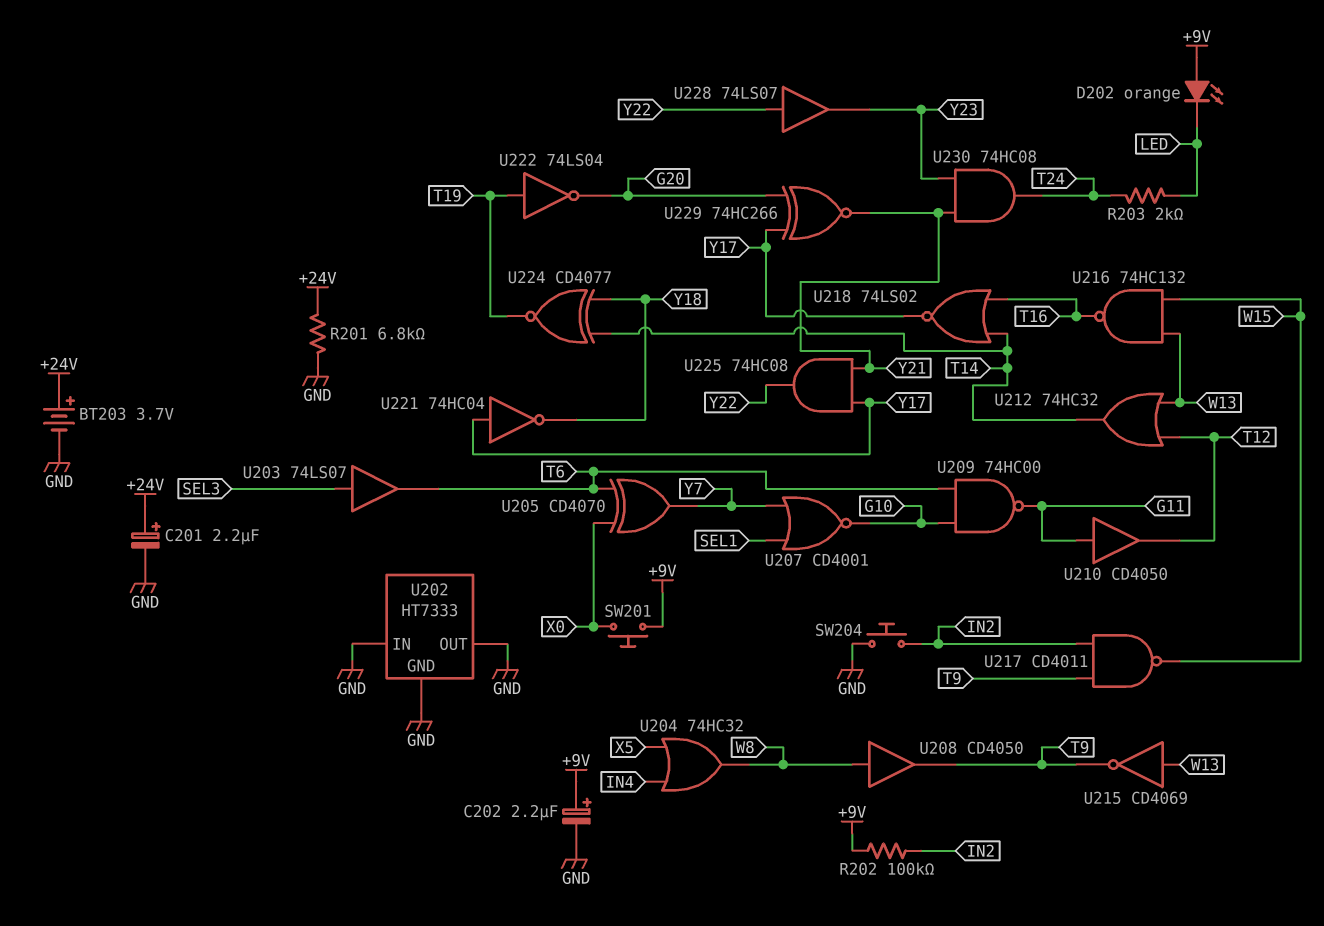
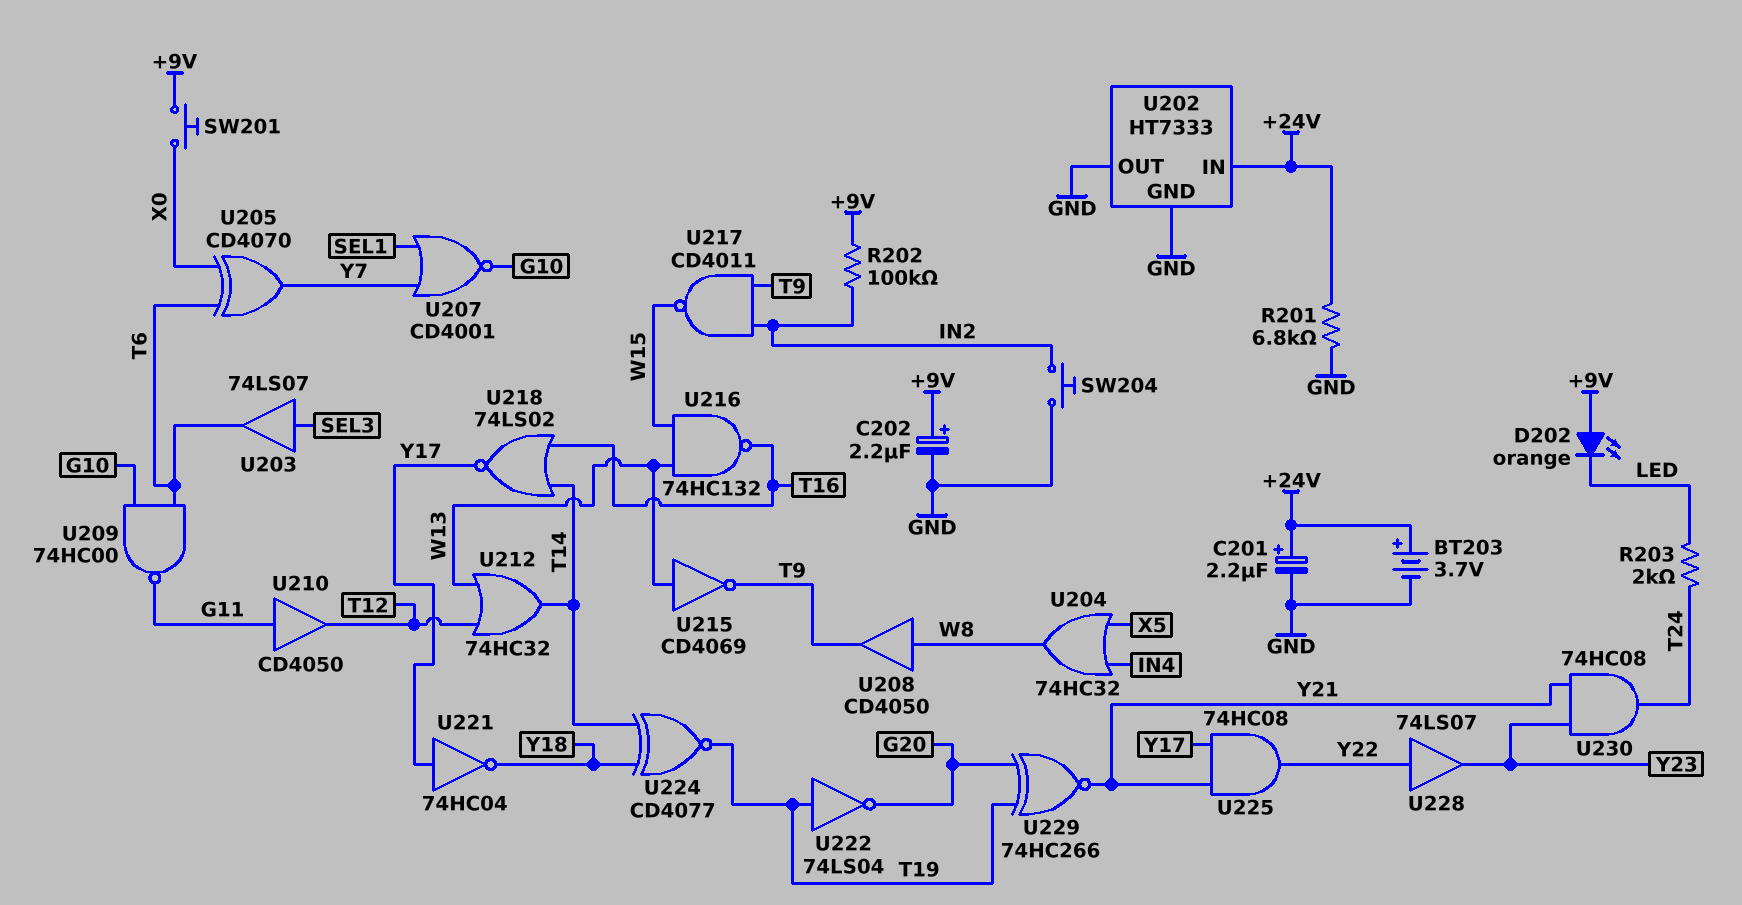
U202 pin IN: GND -> +24V
U229: XNOR 74HC266 (in G20, in Y17, out Y21) -> XNOR 74HC266 (in G20, in T19, out Y21)

